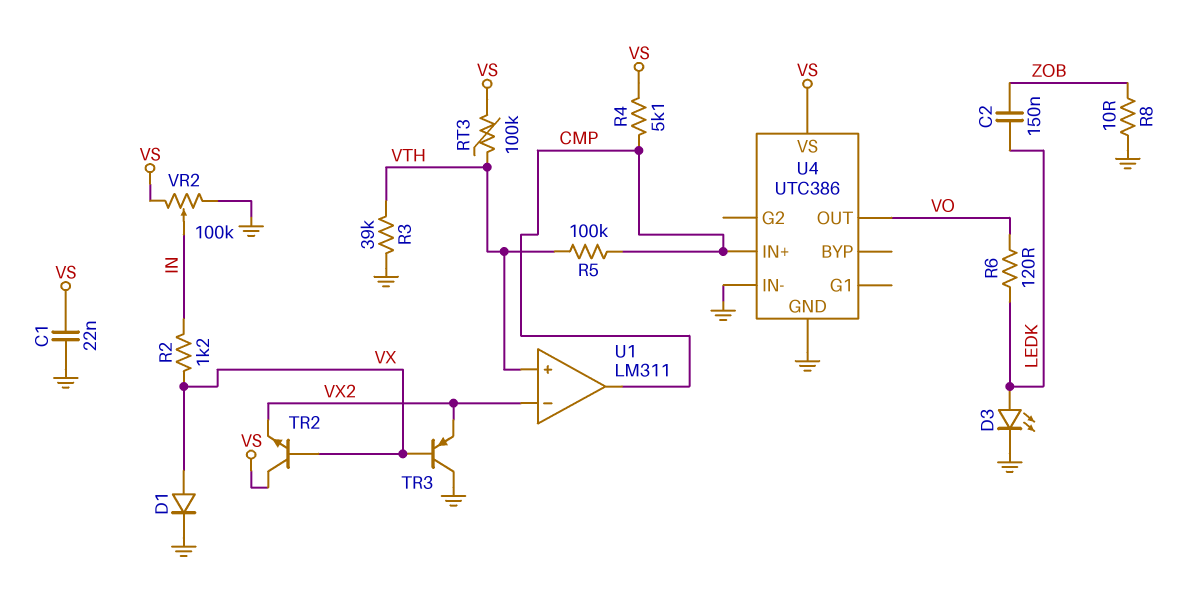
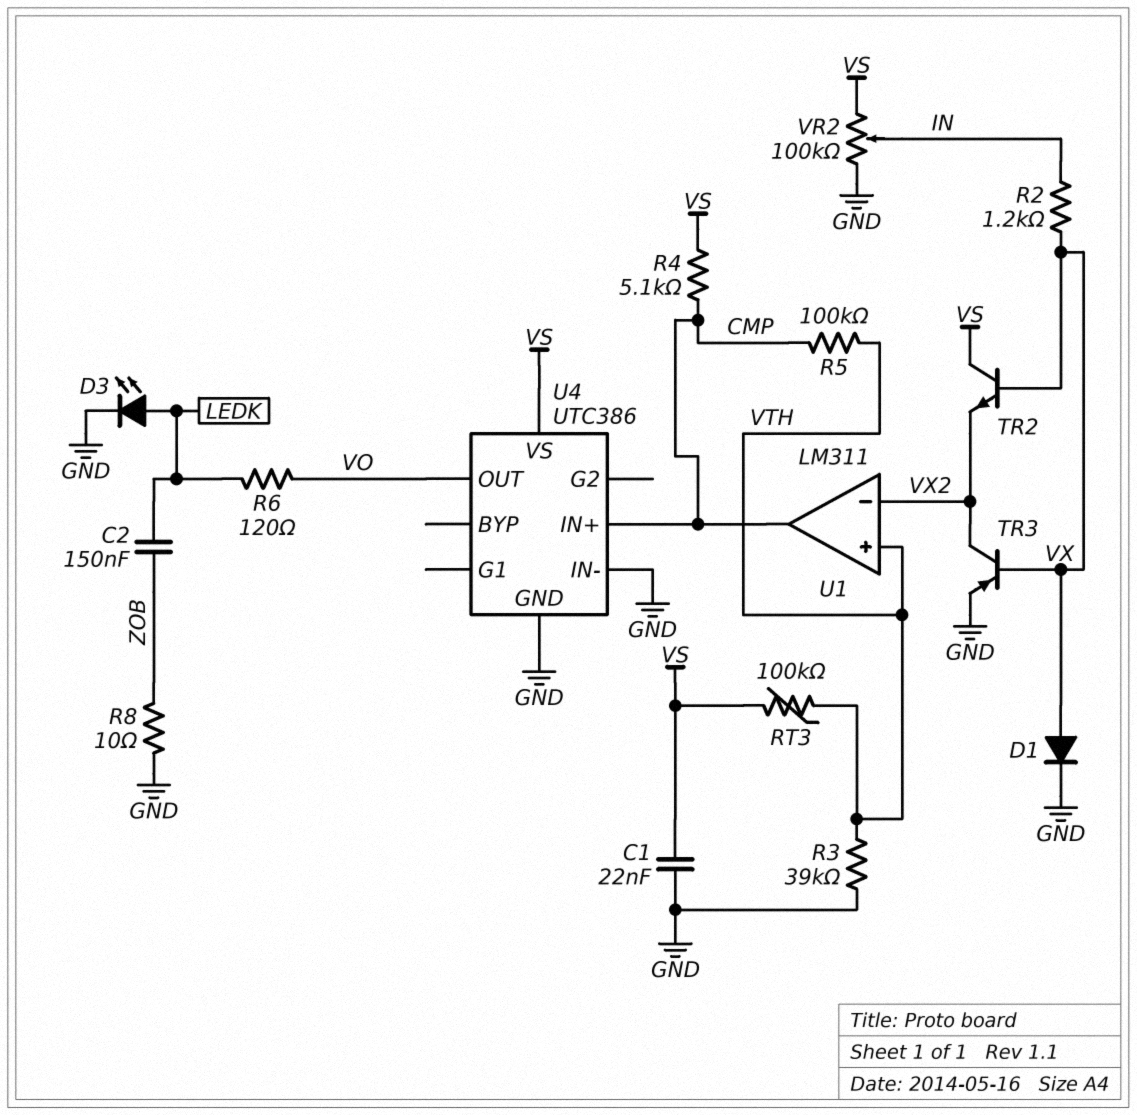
TR3: PNP (B VX, C GND, E VX2) -> PNP (B VX, C VX2, E GND)

